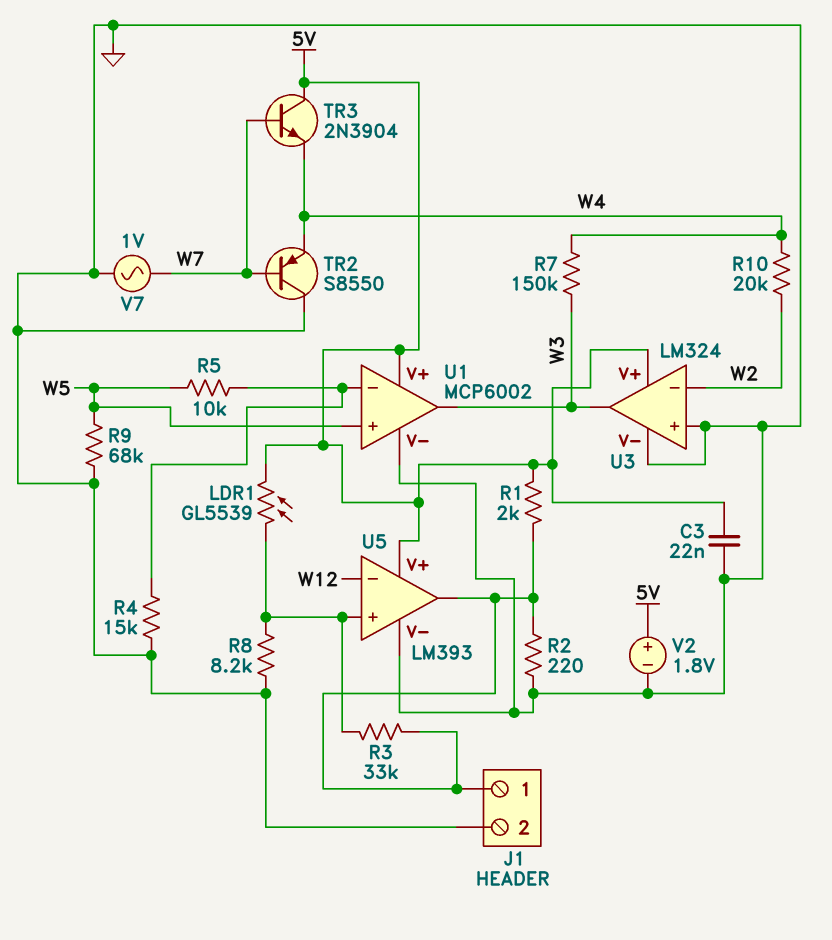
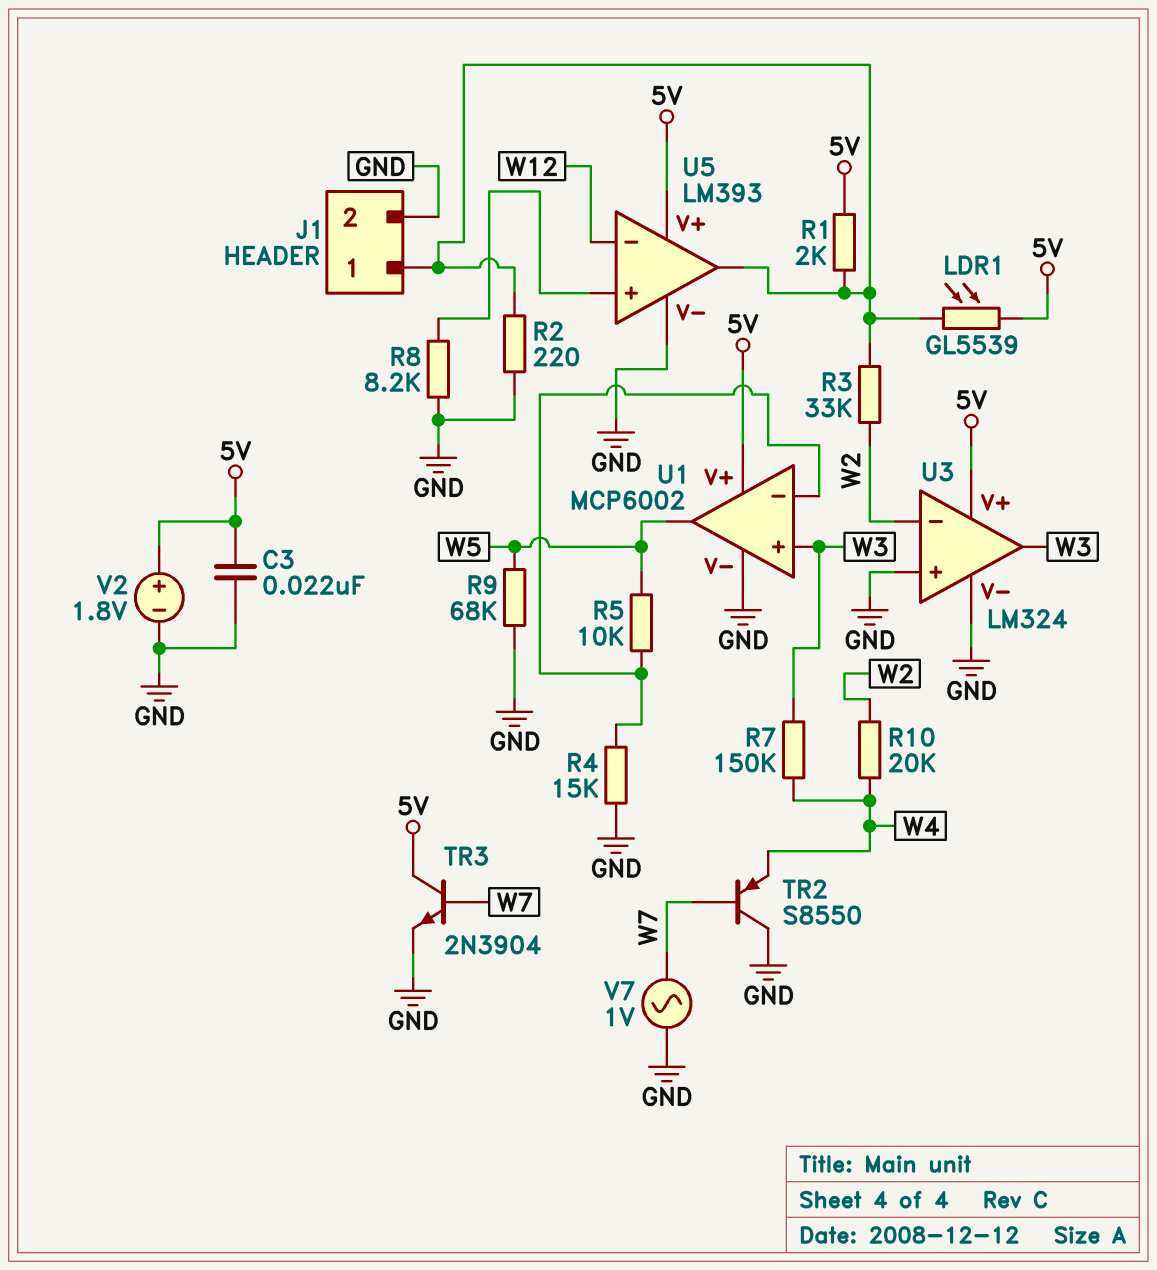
LDR1: GL5539 (5V, U5/in+) -> GL5539 (5V, J1/1)
R3: 33k (J1/1, U5/in+) -> 33k (J1/1, W2)
TR3: NPN 2N3904 (B W7, C 5V, E W4) -> NPN 2N3904 (B W7, C 5V, E GND)
U1 pin in+: W5 -> W3
U1 pin out: W3 -> W5

